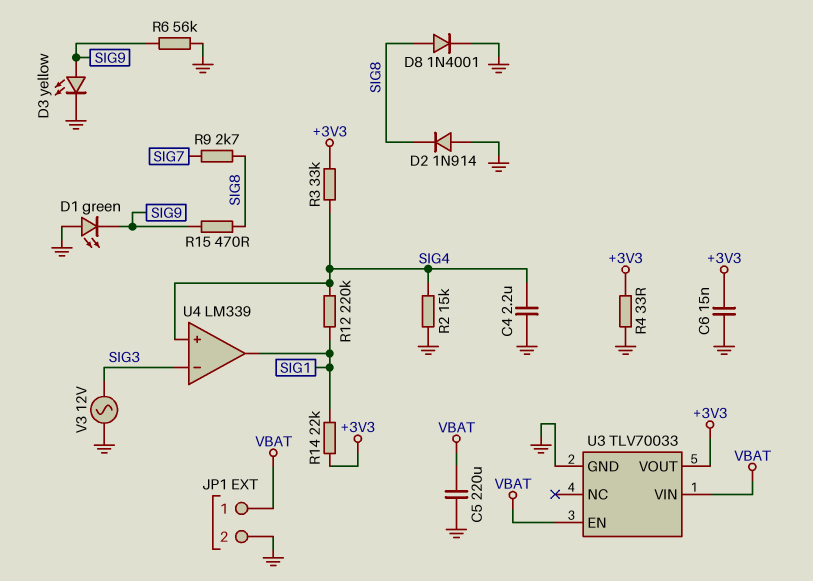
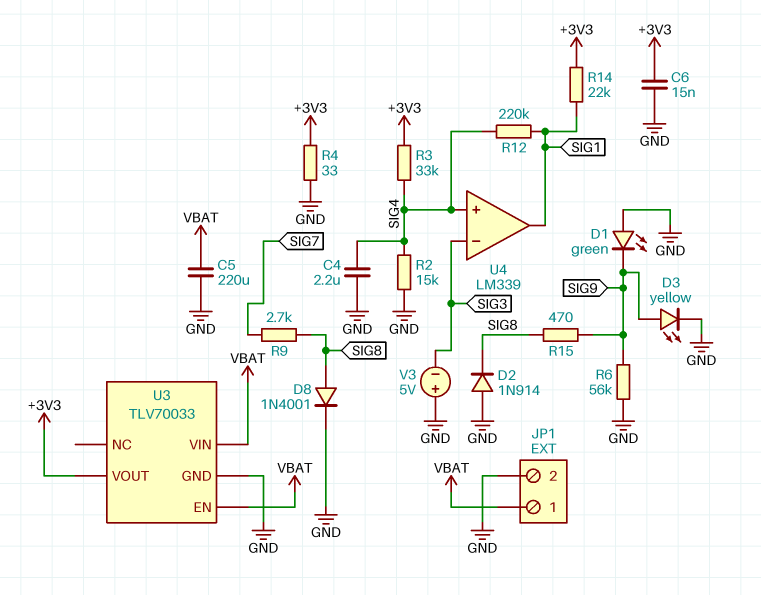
V3: AC 12V (GND, SIG3) -> 5V (plus GND, minus SIG3)

